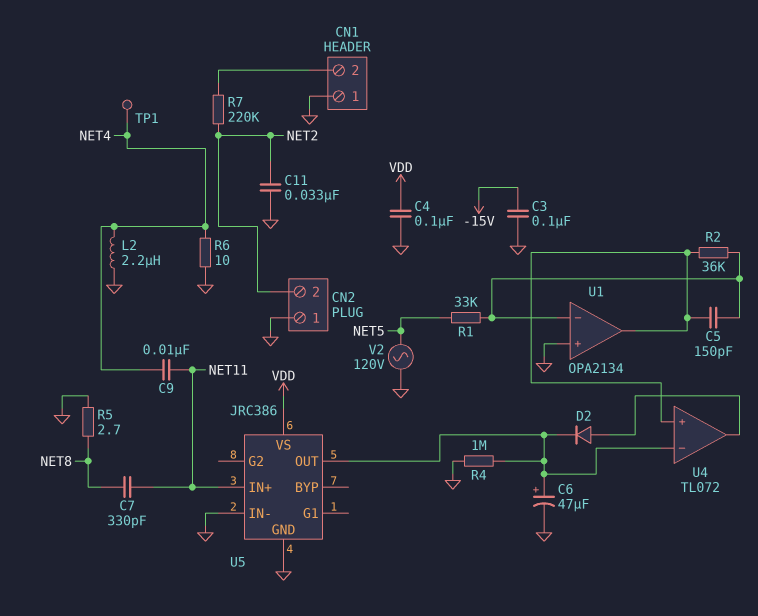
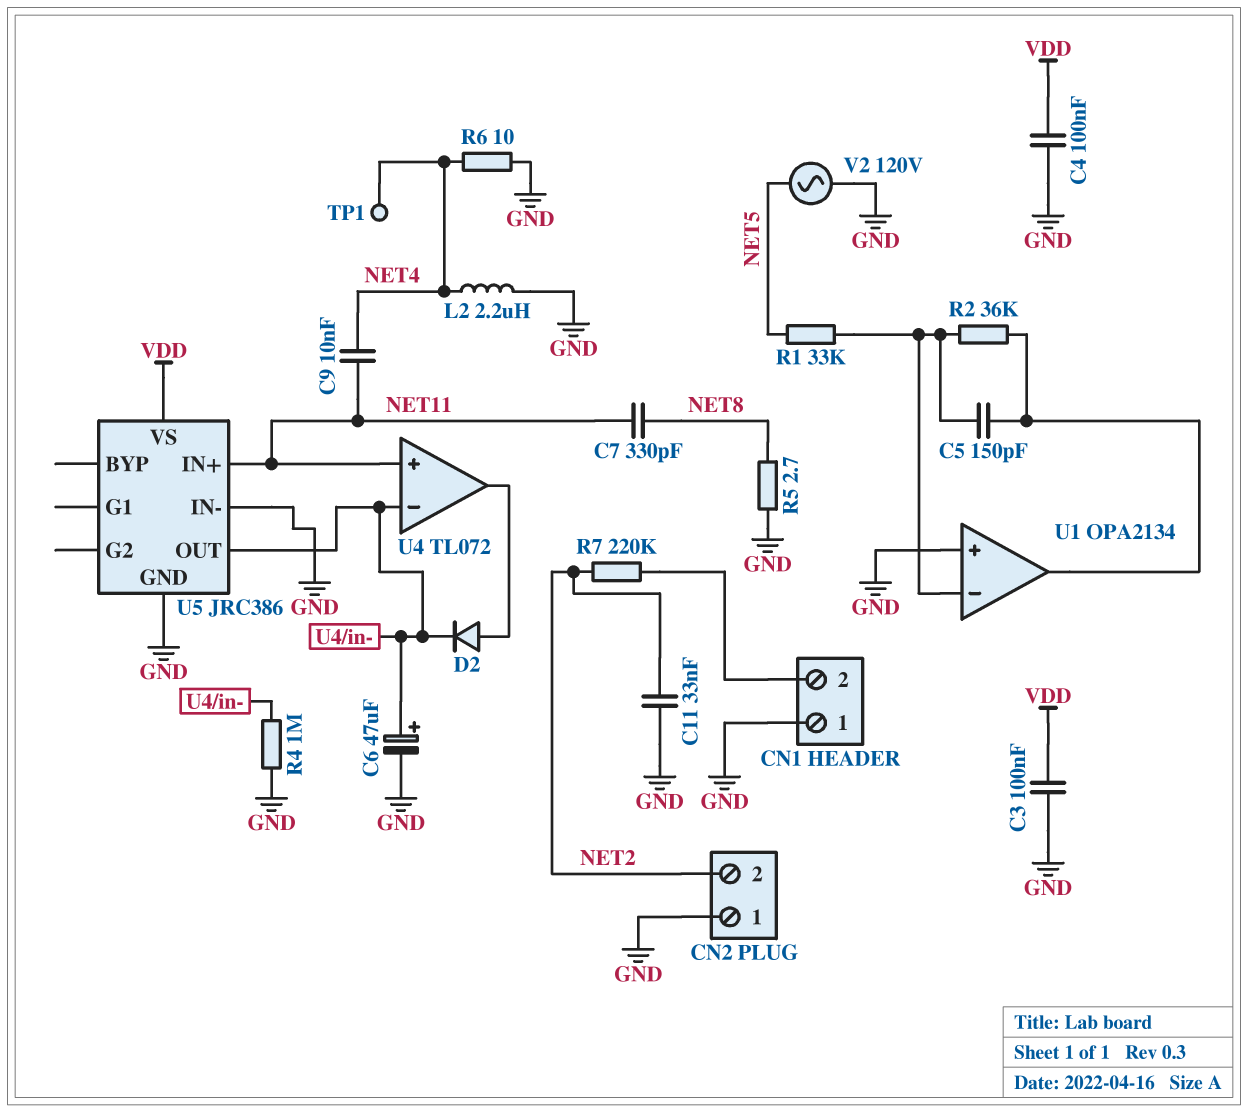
C3: 100nF (-15V, GND) -> 100nF (GND, VDD)
U4 pin in+: U1/out -> NET11

